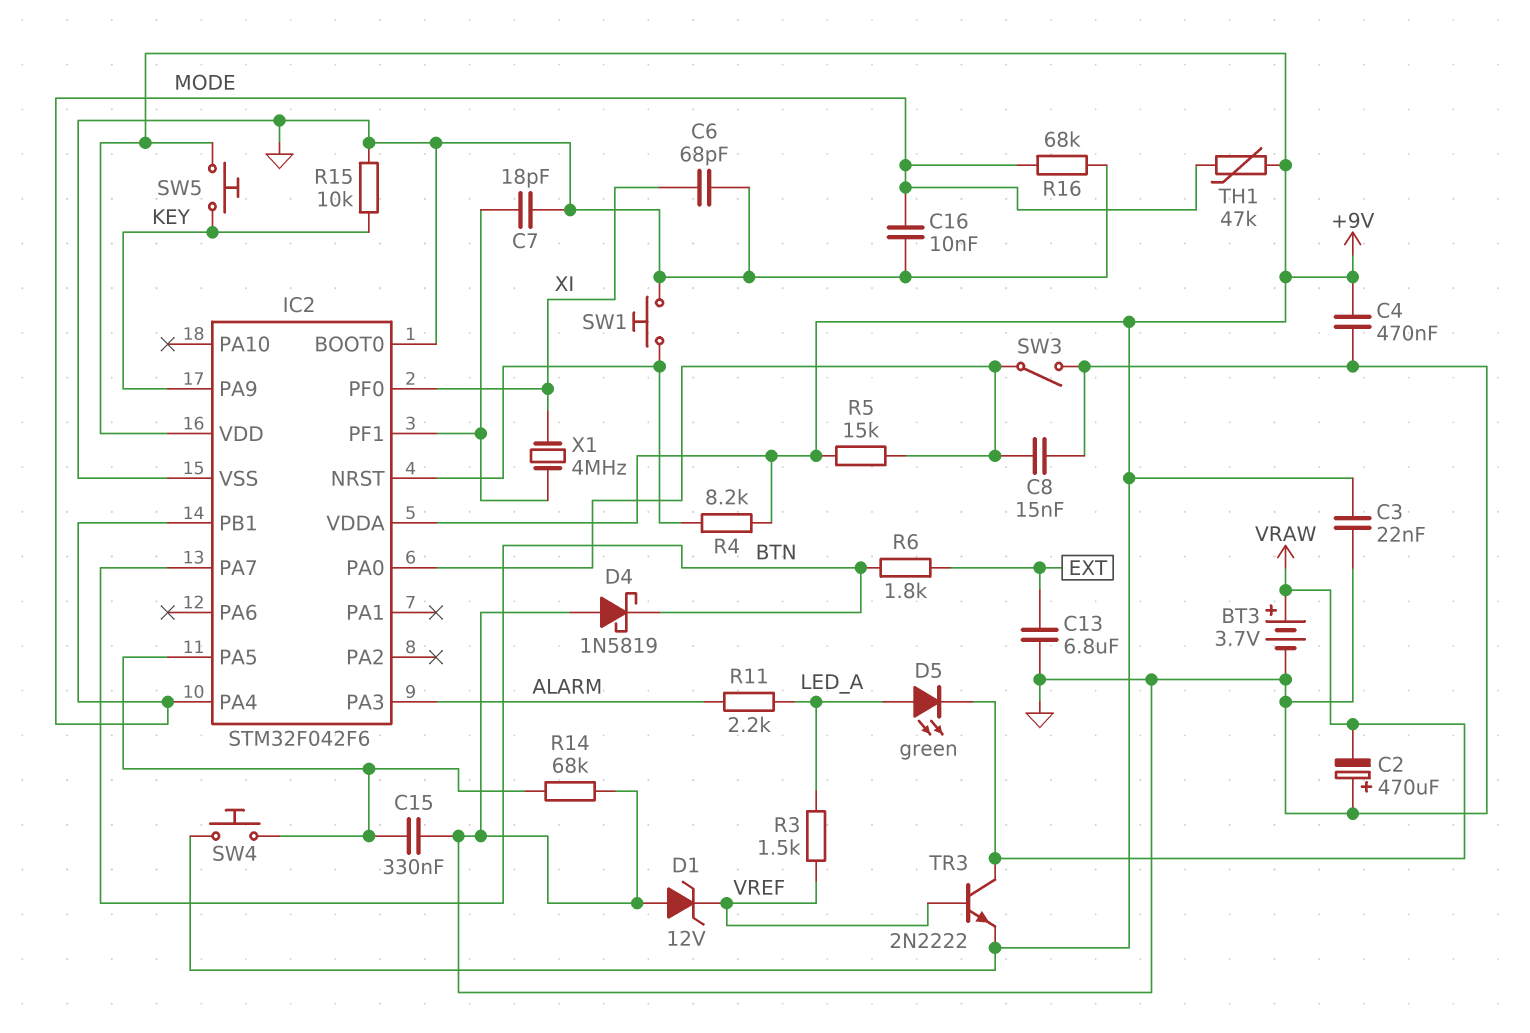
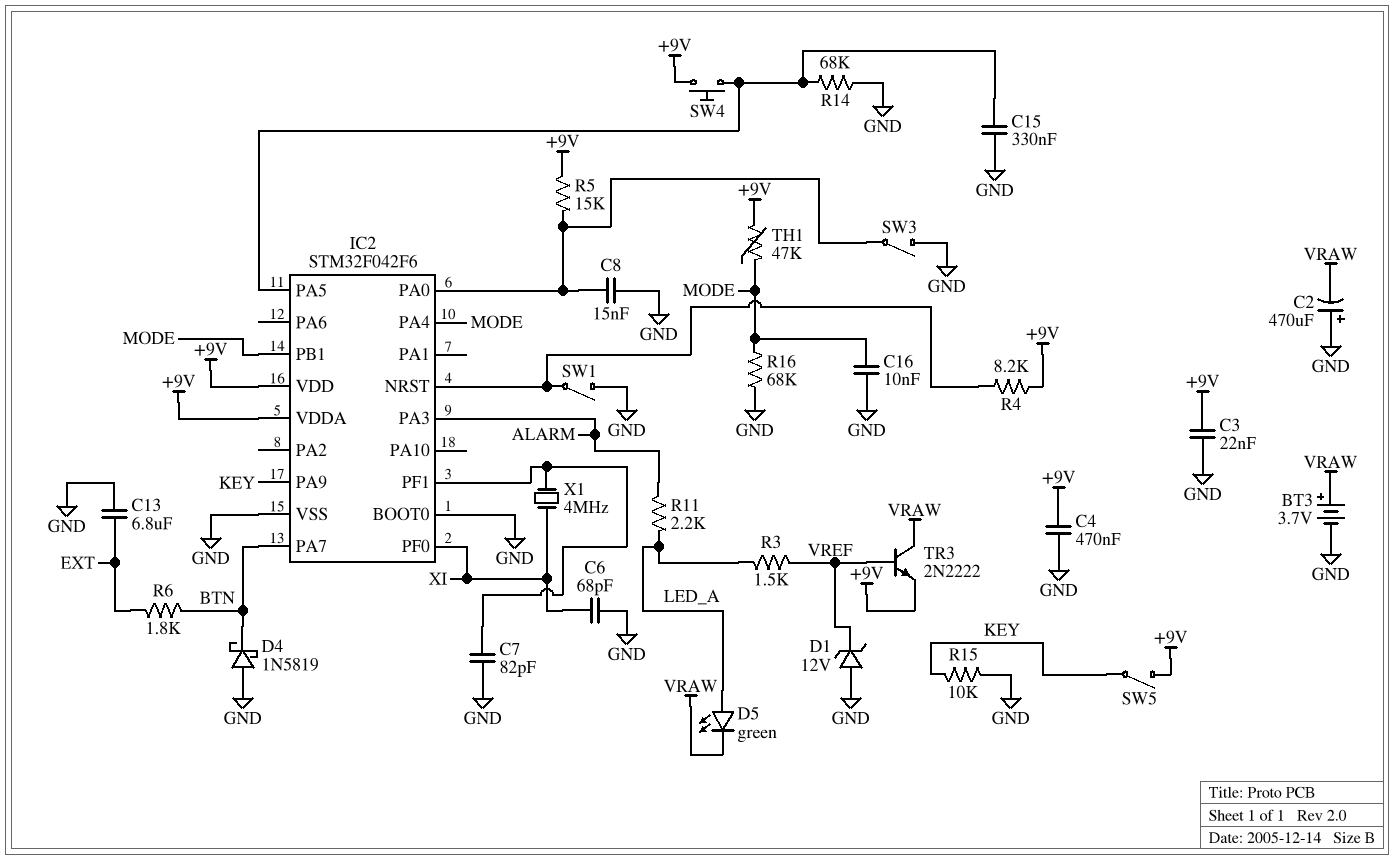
C7: 18pF (GND, IC2/PF1) -> 82pF (GND, IC2/PF1)
SW1: button (GND, IC2/NRST) -> switch (GND, IC2/NRST)
SW5: button (+9V, KEY) -> switch (+9V, KEY)

